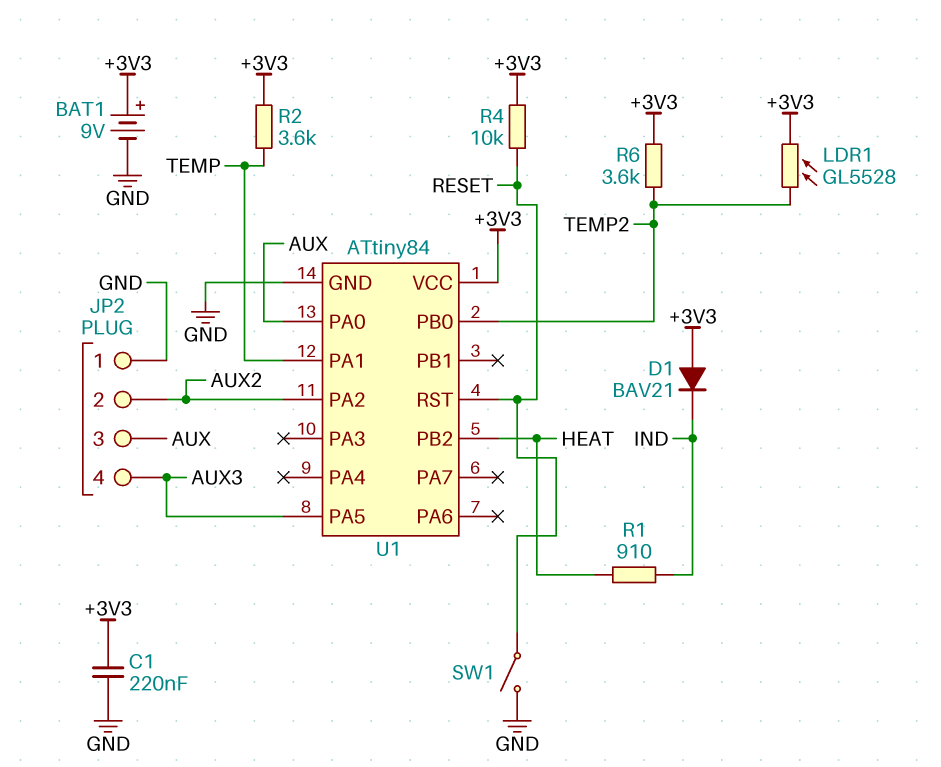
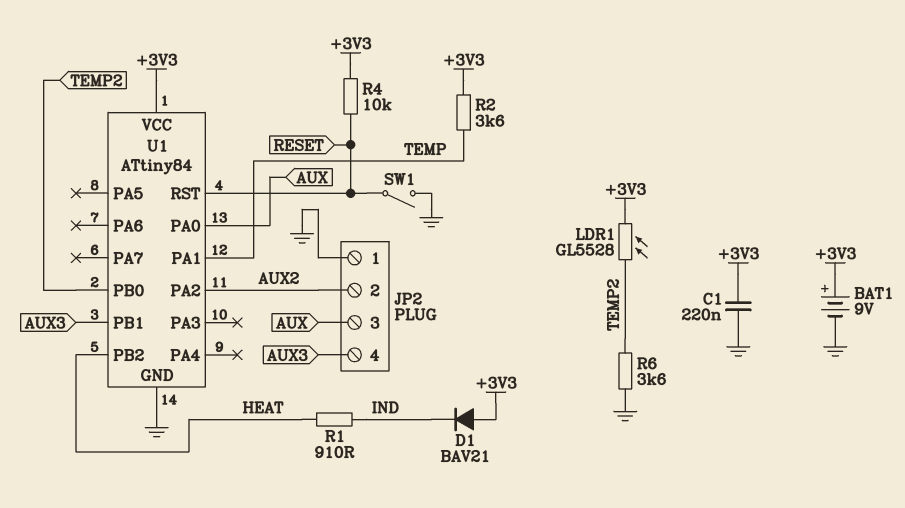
R6: 3.6k (+3V3, TEMP2) -> 3.6k (GND, TEMP2)
U1 pin PA5: AUX3 -> none
U1 pin PB1: none -> AUX3

